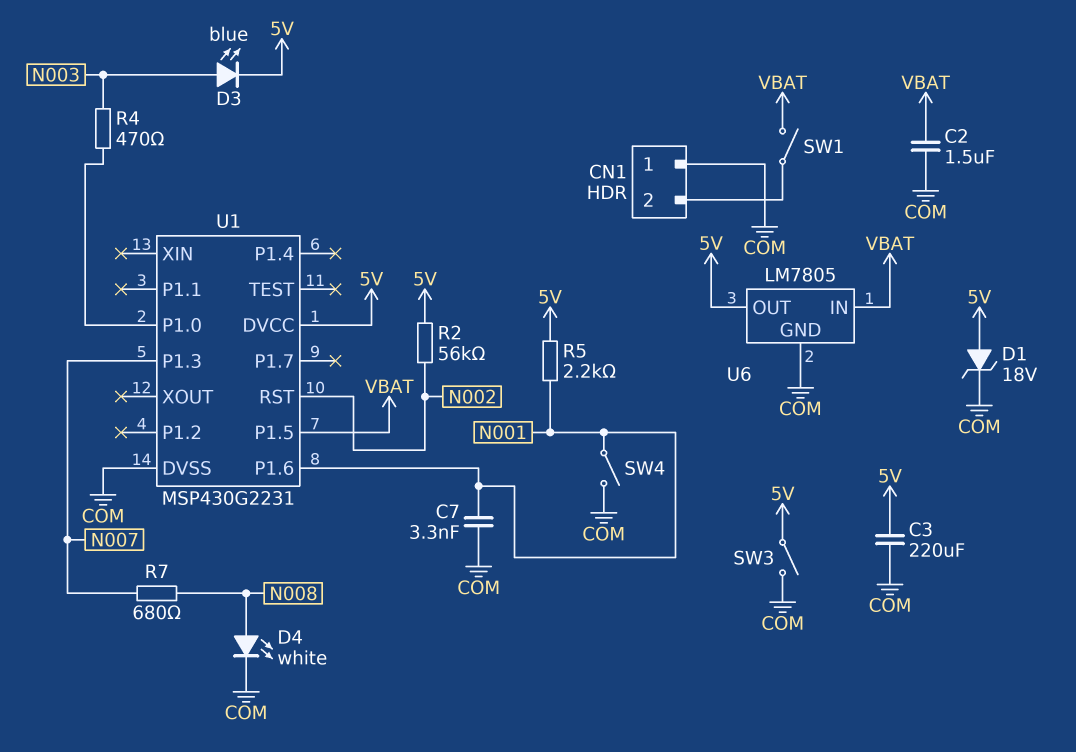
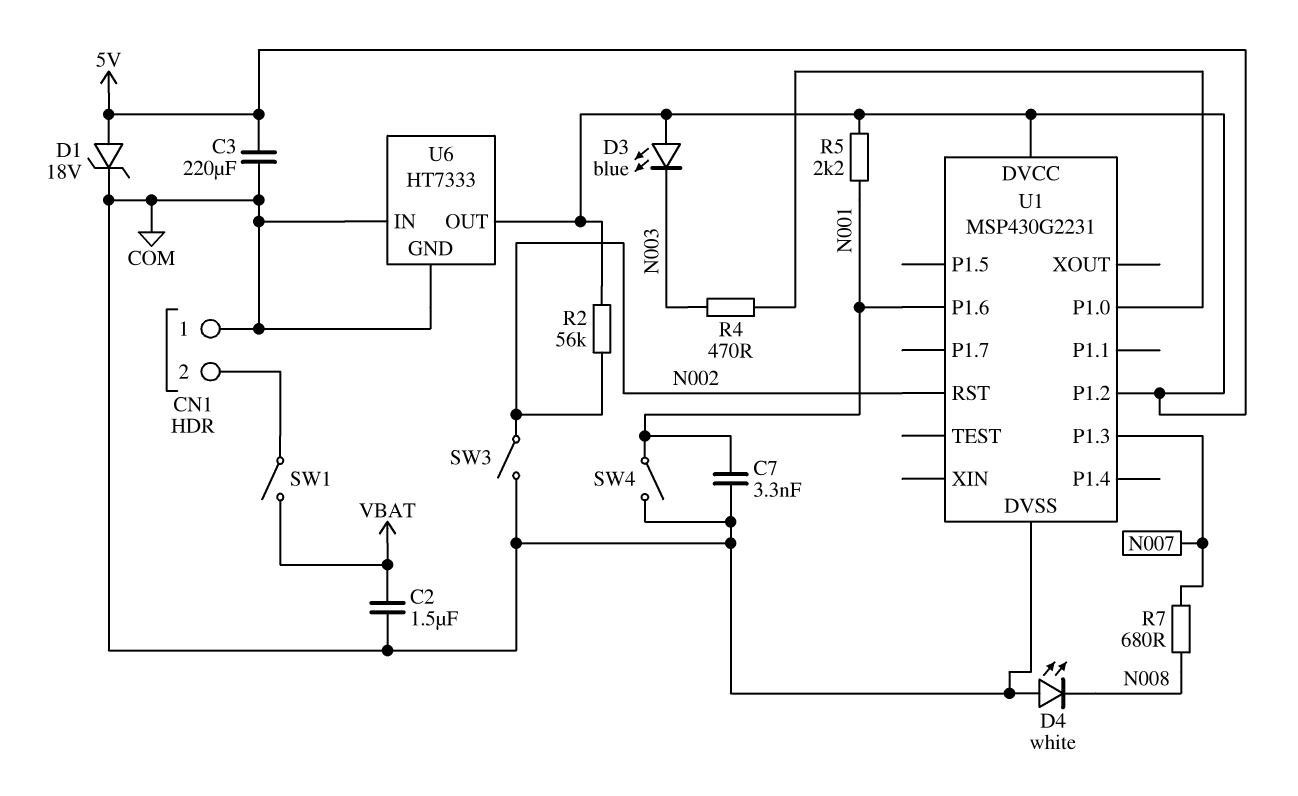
D3: LED blue (A N003, K 5V) -> LED blue (A 5V, K N003)
D4: LED white (A N008, K COM) -> LED white (A COM, K N008)
SW3: switch (5V, COM) -> switch (COM, N002)
U1 pin P1.2: none -> 5V
U1 pin P1.5: VBAT -> none
U6: LM7805 -> HT7333
U6 pin IN: VBAT -> COM

